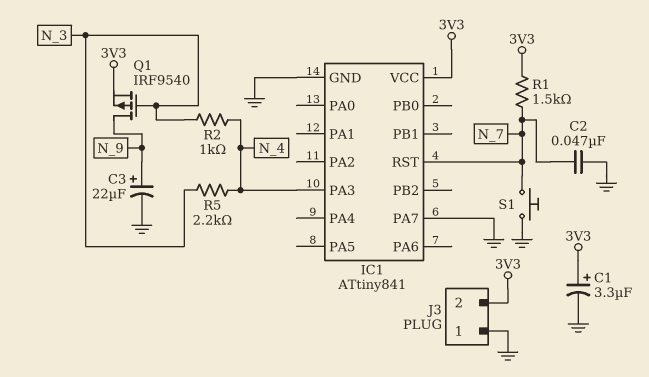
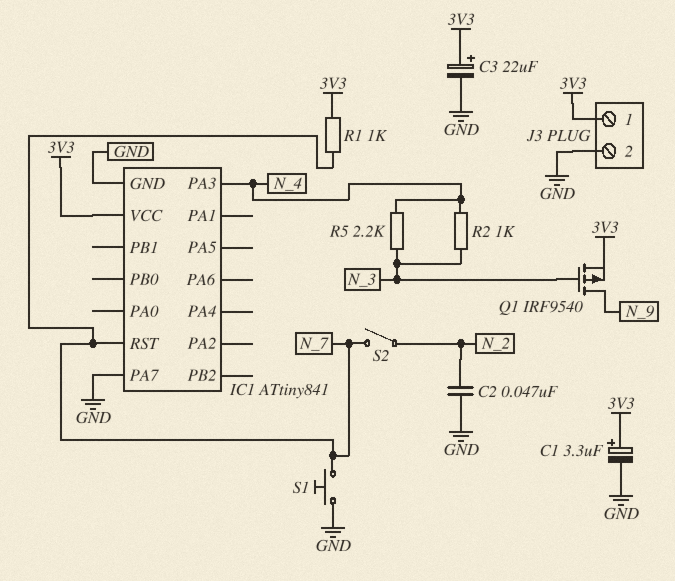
C2: 47nF (GND, N_7) -> 47nF (GND, N_2)
C3: 22uF (plus N_9, minus GND) -> 22uF (plus 3V3, minus GND)
J3 pin 1: GND -> 3V3
J3 pin 2: 3V3 -> GND
R1: 1.5k (3V3, N_7) -> 1k (3V3, N_7)
S2: none -> switch (N_2, N_7)

